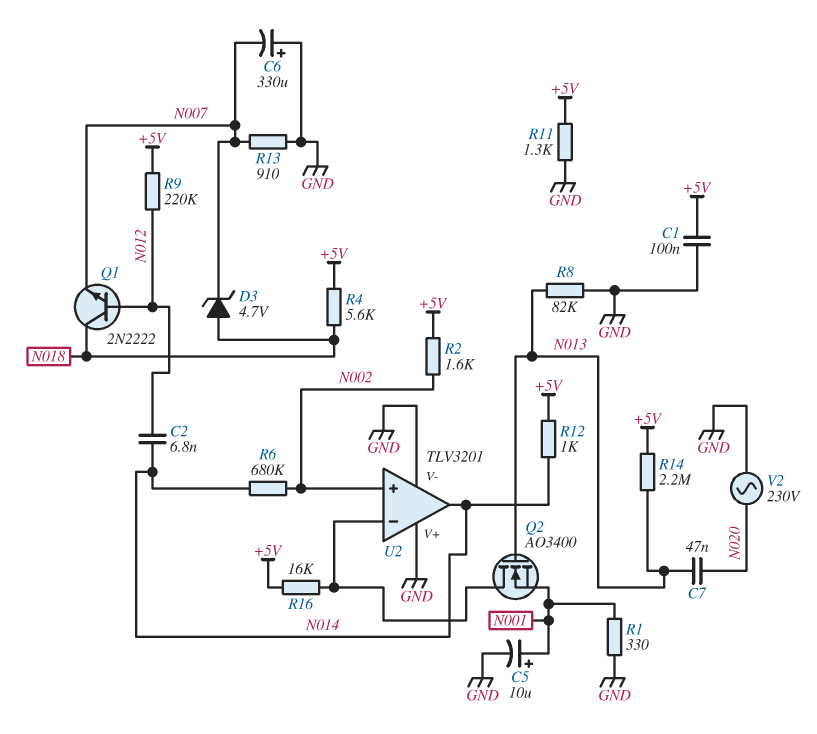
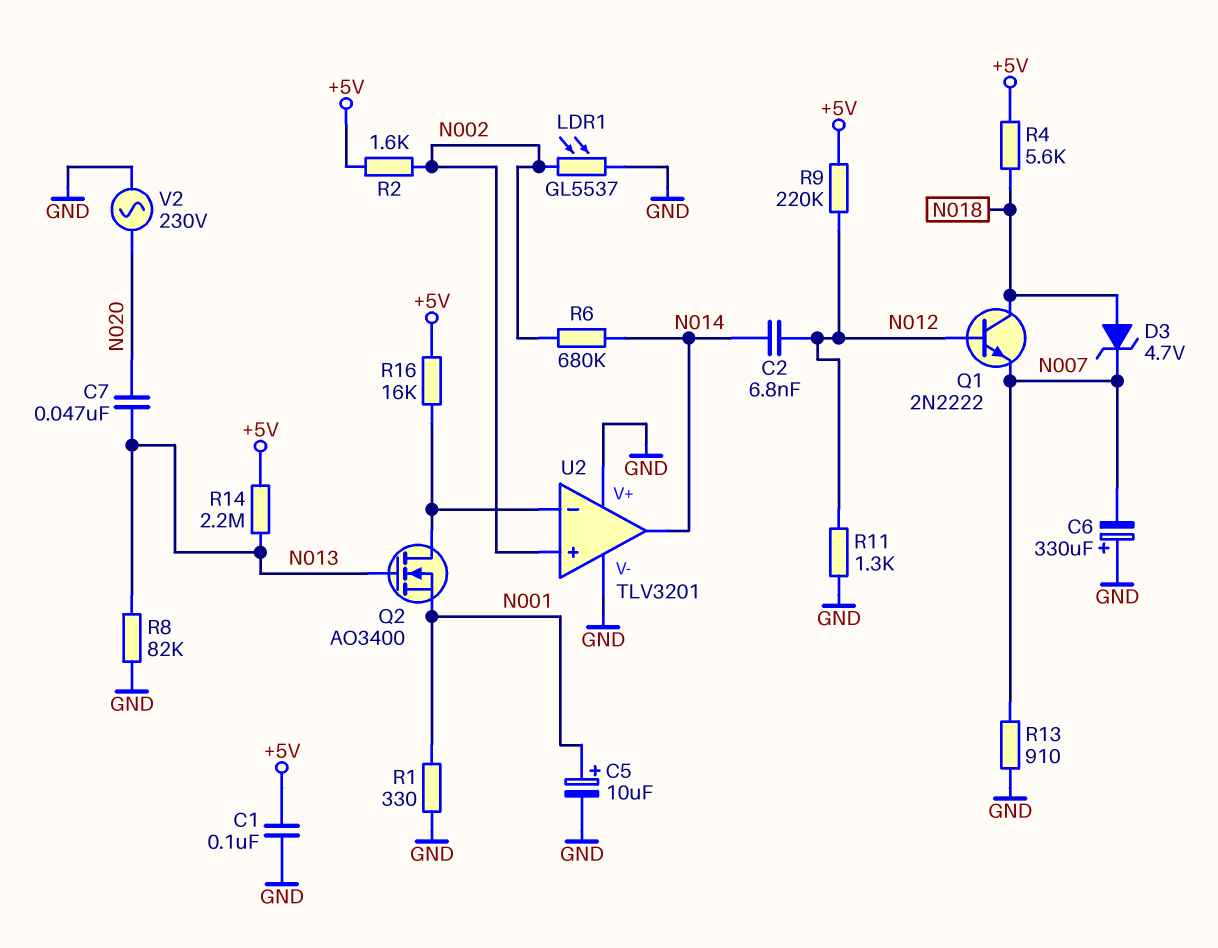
LDR1: none -> GL5537 (GND, N002)
R11: 1.3k (+5V, GND) -> 1.3k (GND, N012)
R12: 1k (+5V, N014) -> none

